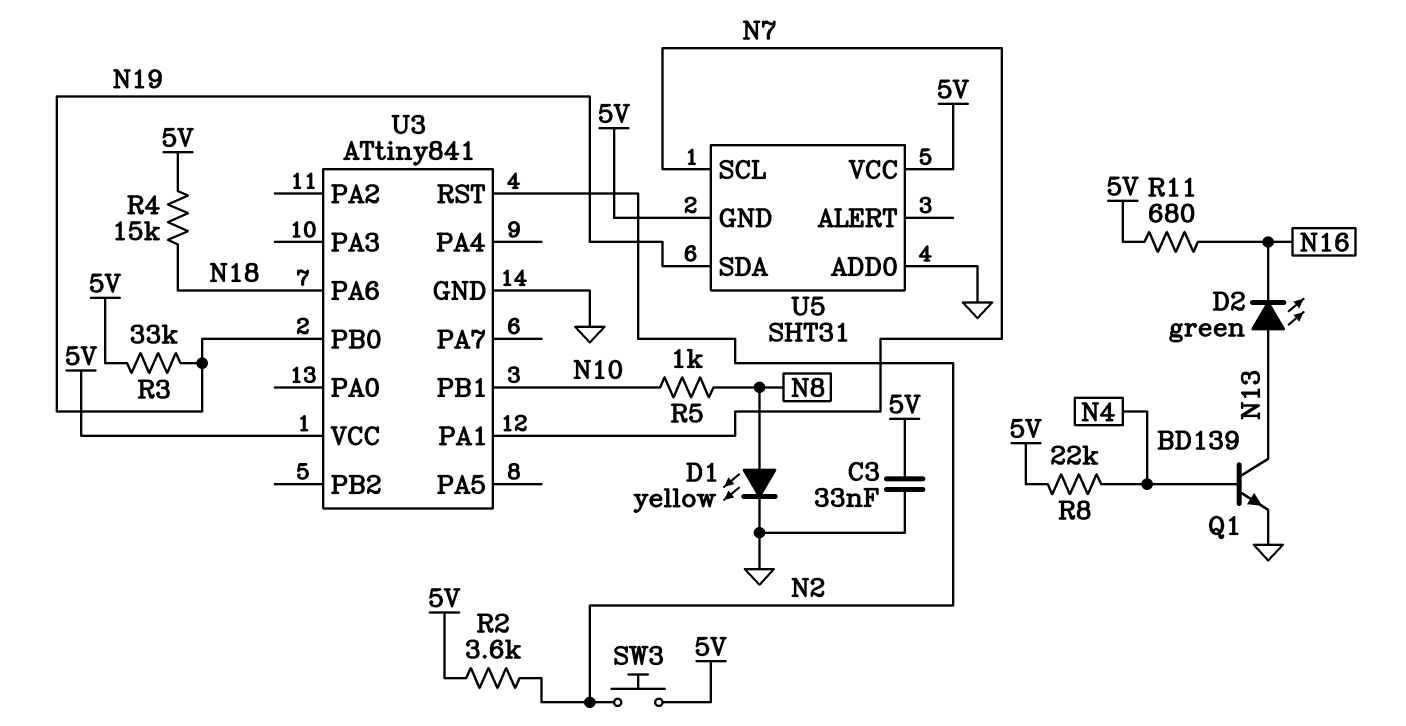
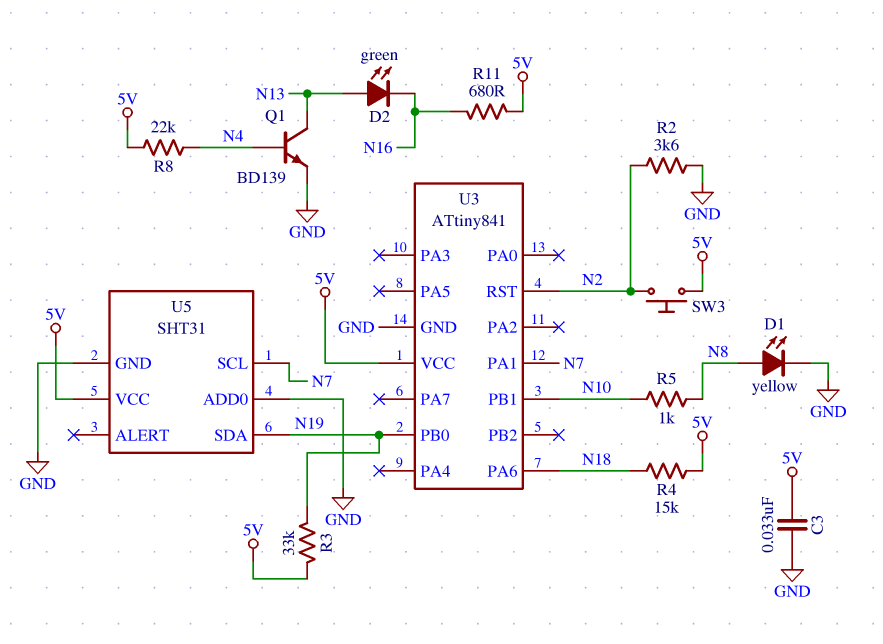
R2: 3.6k (5V, N2) -> 3.6k (GND, N2)
U5 pin GND: 5V -> GND

